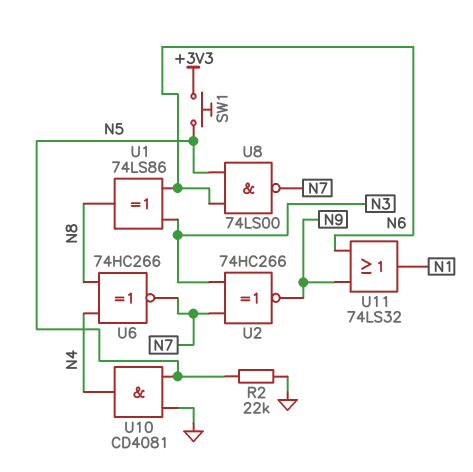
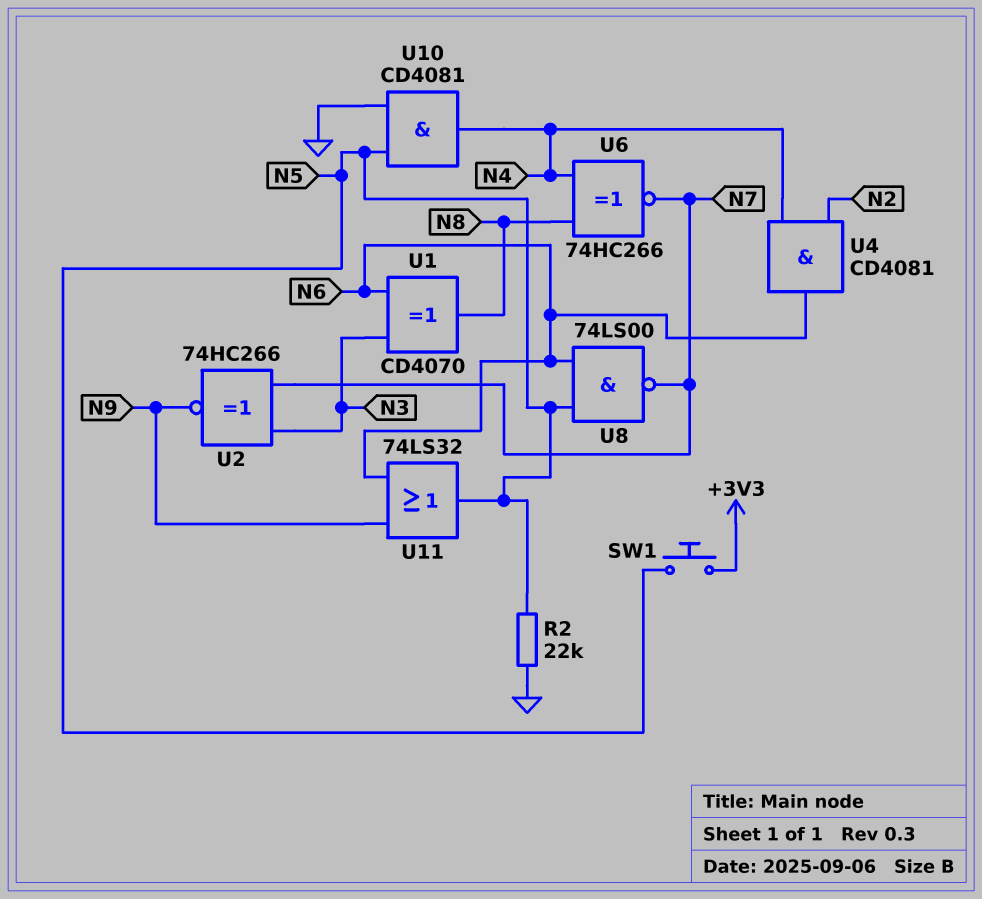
U1: XOR 74LS86 (in N3, in N6, out N8) -> XOR CD4070 (in N3, in N6, out N8)
U4: none -> AND CD4081 (in N2, in N4, out N6)
U11: OR 74LS32 (in N6, in N9, out N1) -> OR 74LS32 (in N6, in N9, out N5)

